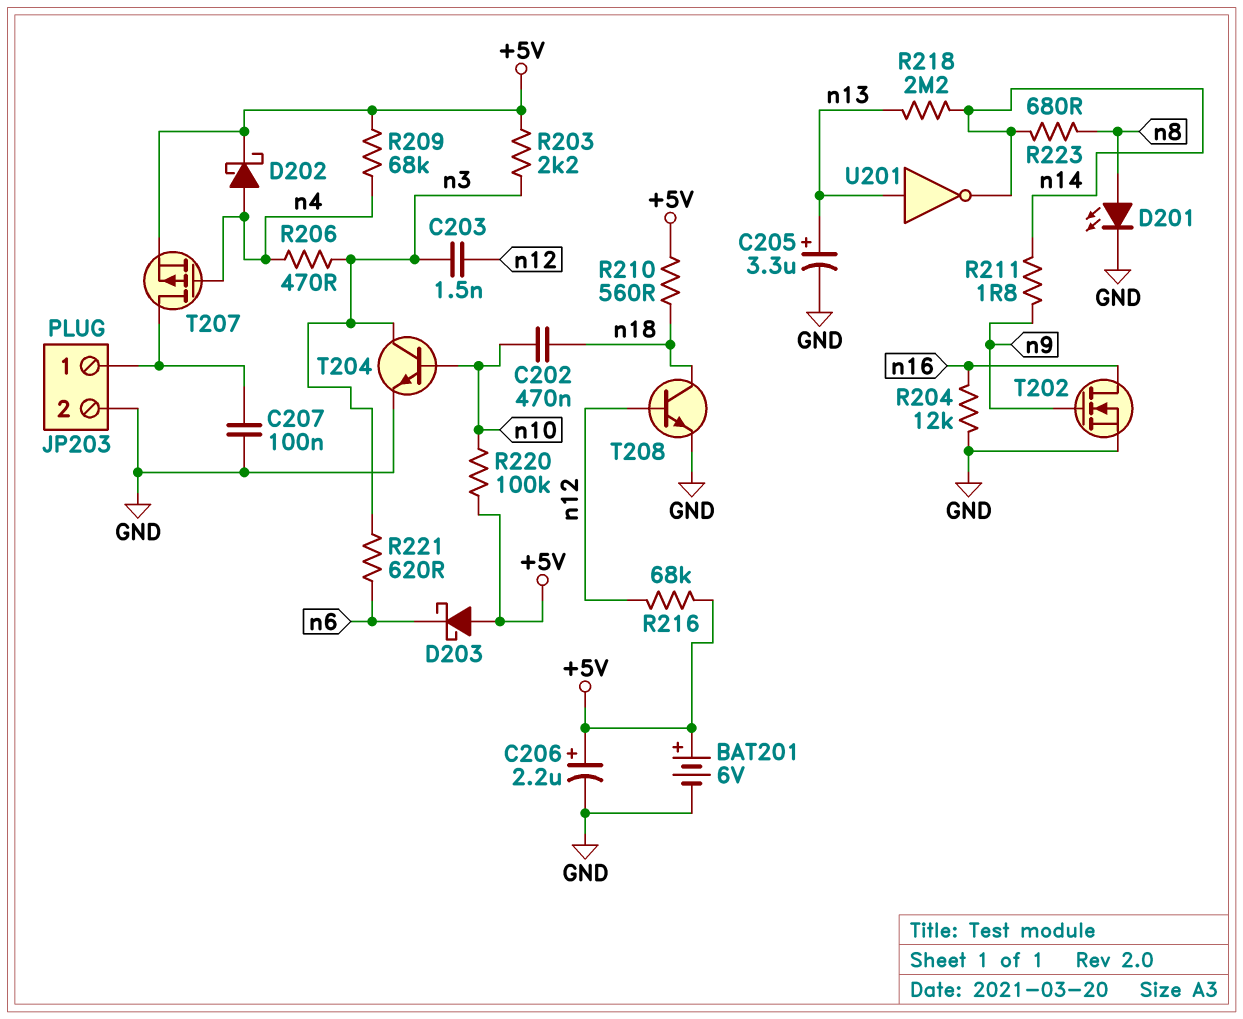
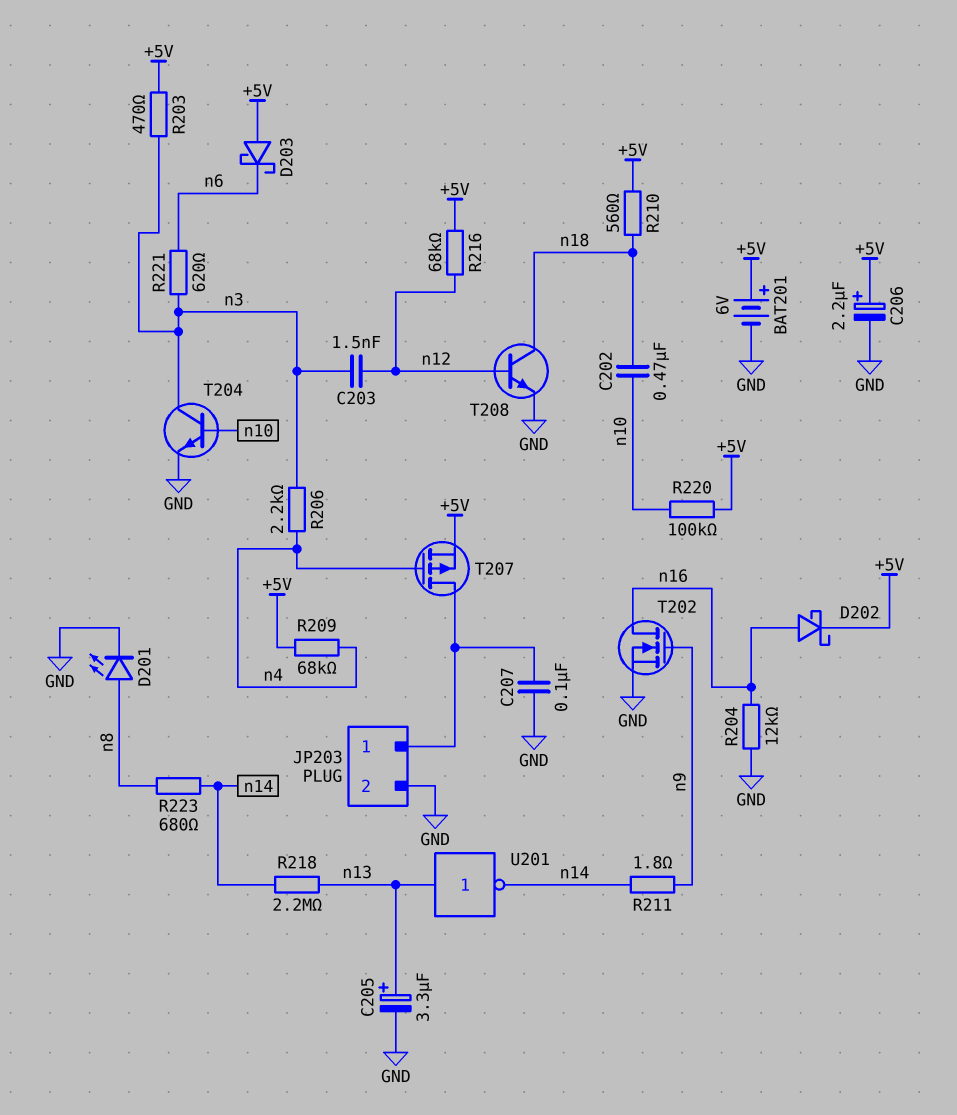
D202: schottky (A n4, K +5V) -> schottky (A n16, K +5V)
R203: 2.2k (+5V, n3) -> 470 (+5V, n3)
R206: 470 (n3, n4) -> 2.2k (n3, n4)

